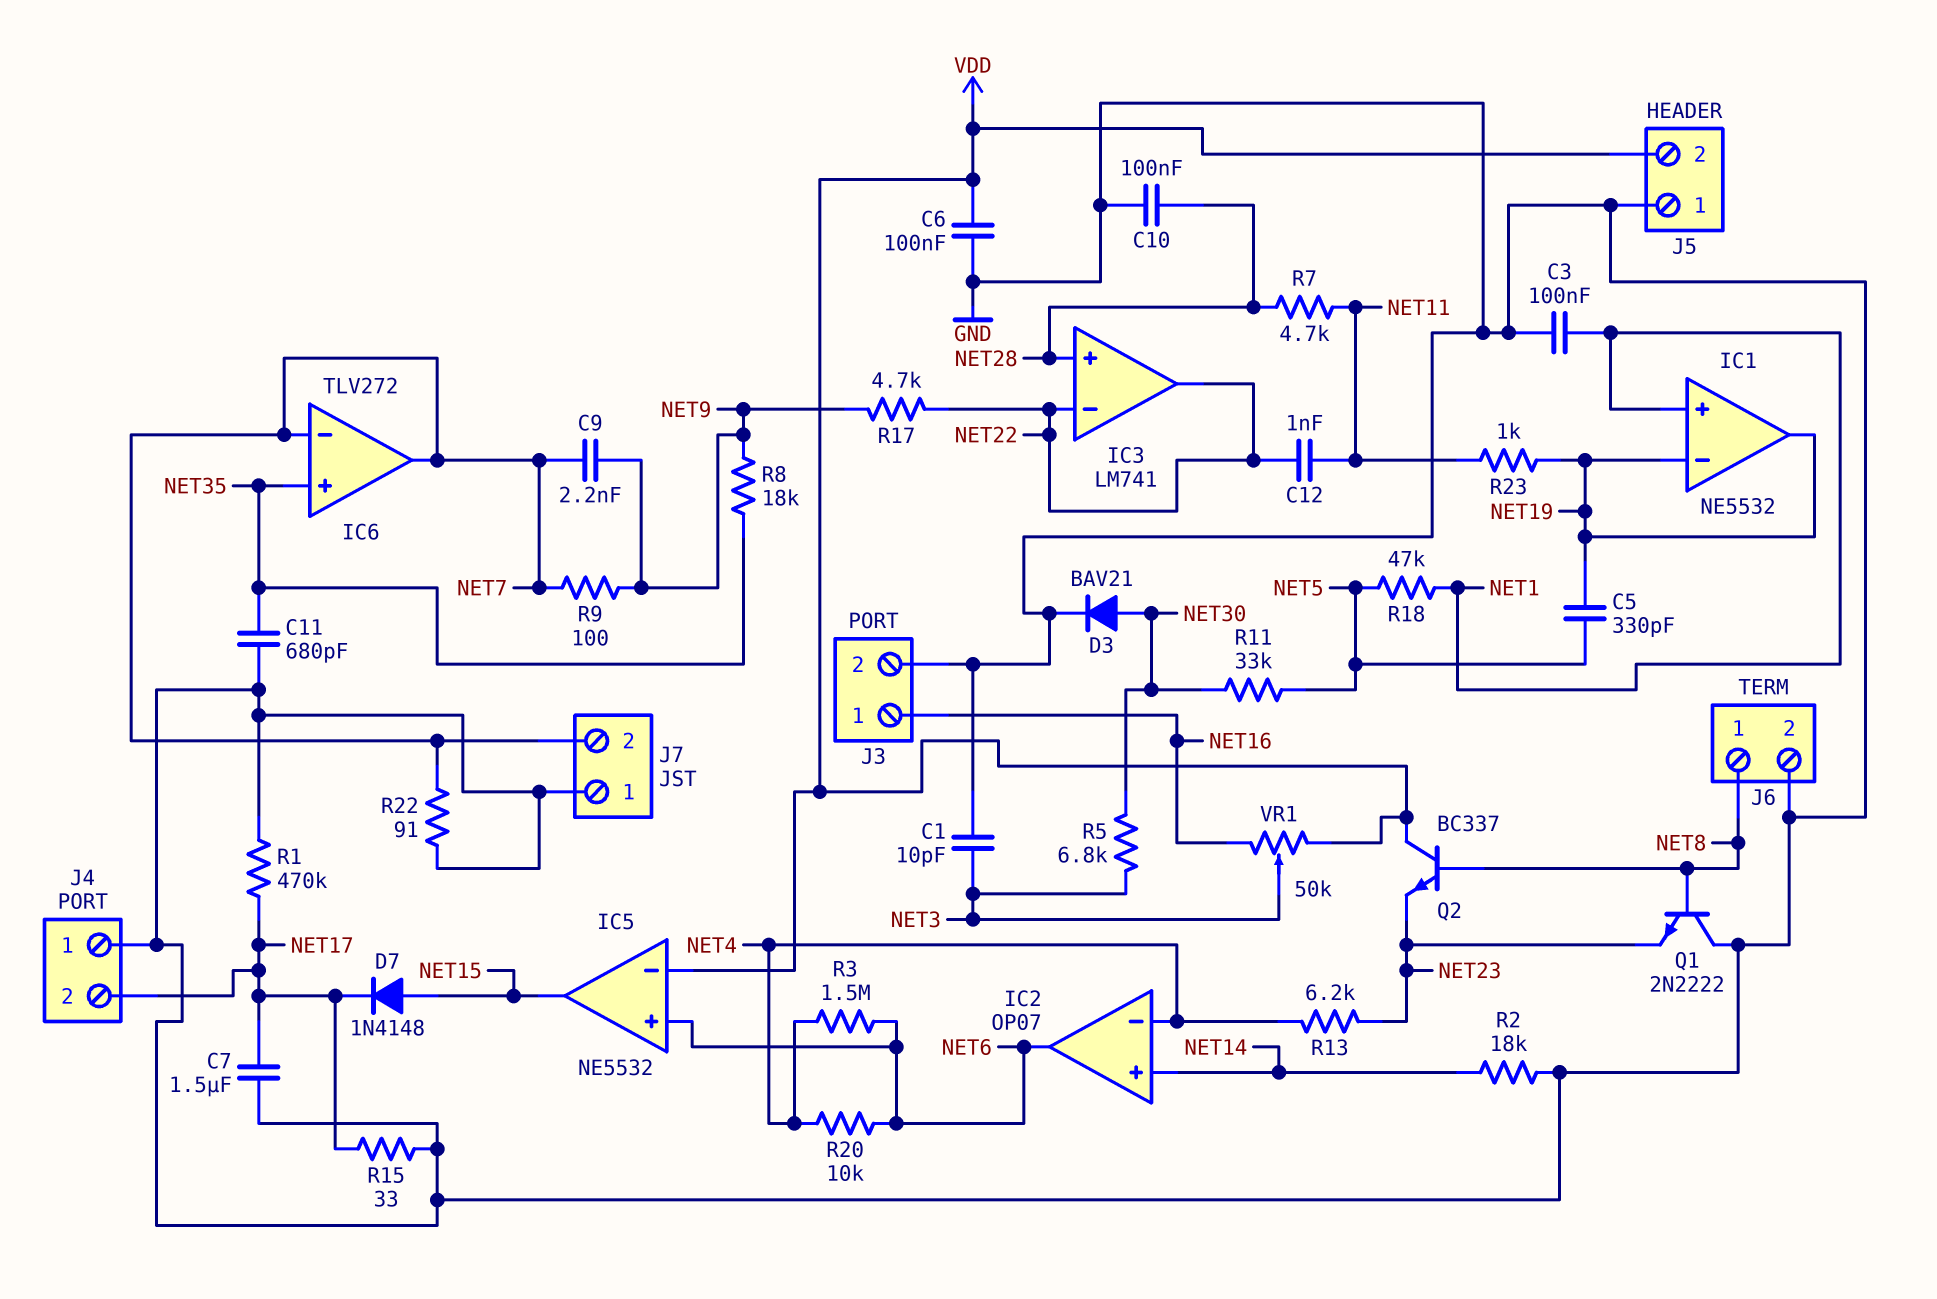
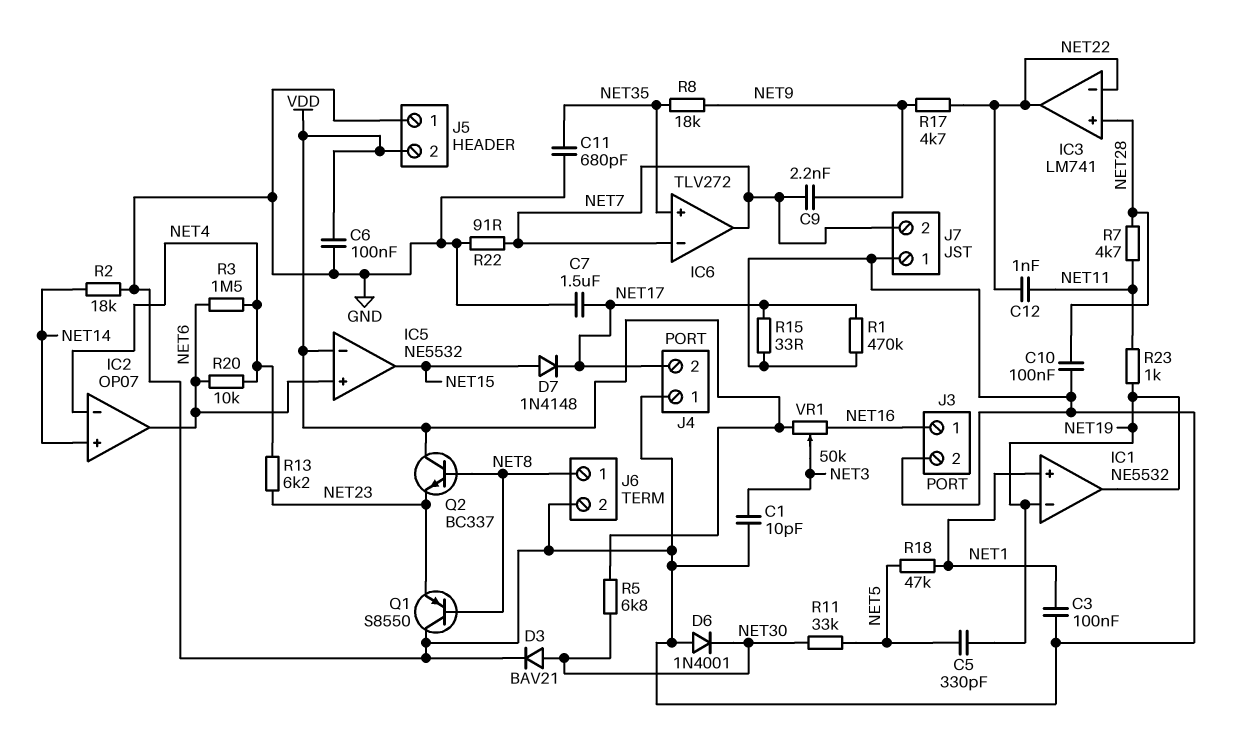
D6: none -> diode 1N4001 (A GND, K NET30)
Q1: NPN 2N2222 (B NET8, C GND, E NET23) -> PNP S8550 (B NET8, C GND, E NET23)
R5: 6.8k (NET3, NET30) -> 6.8k (NET30, VDD)
R9: 100 (NET7, NET9) -> none

